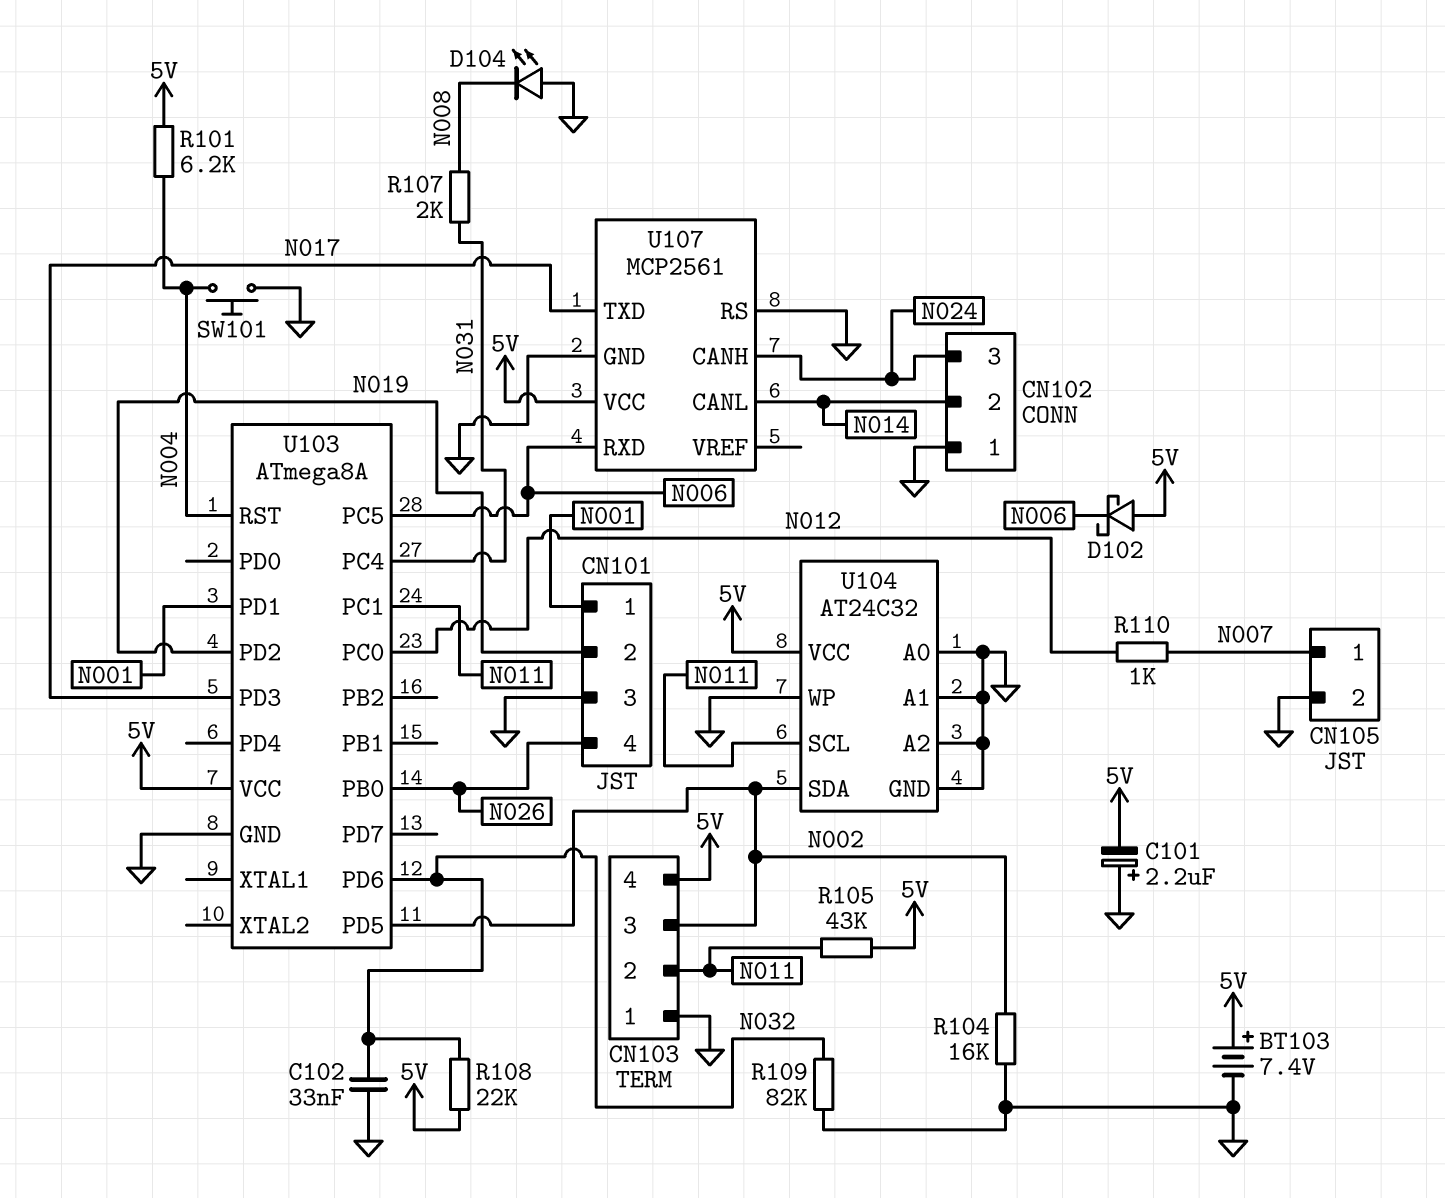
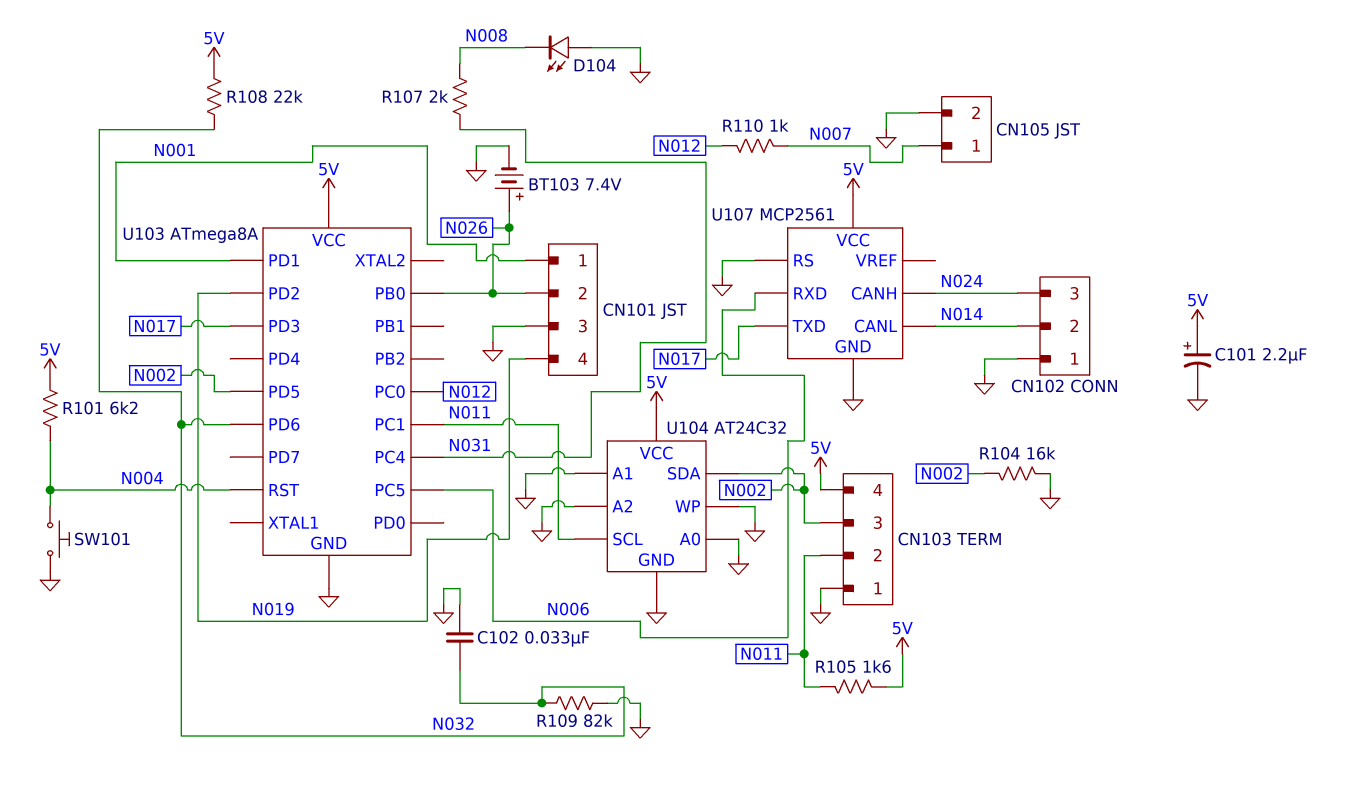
BT103: 7.4V (plus 5V, minus GND) -> 7.4V (plus N026, minus GND)
C101: 2.2uF (plus GND, minus 5V) -> 2.2uF (plus 5V, minus GND)
CN101 pin 2: N019 -> N026
CN101 pin 4: N026 -> N019
D102: schottky (A 5V, K N006) -> none
R105: 43k (5V, N011) -> 1.6k (5V, N011)

